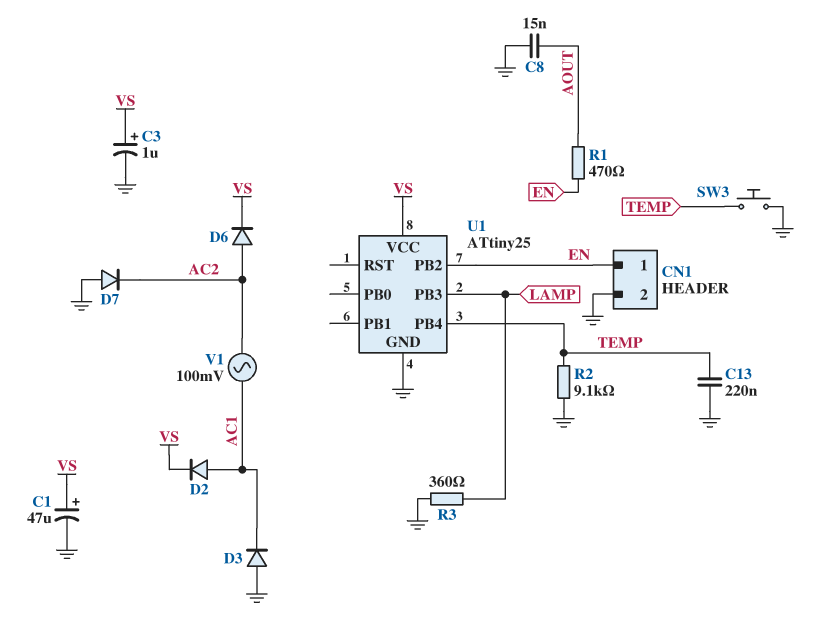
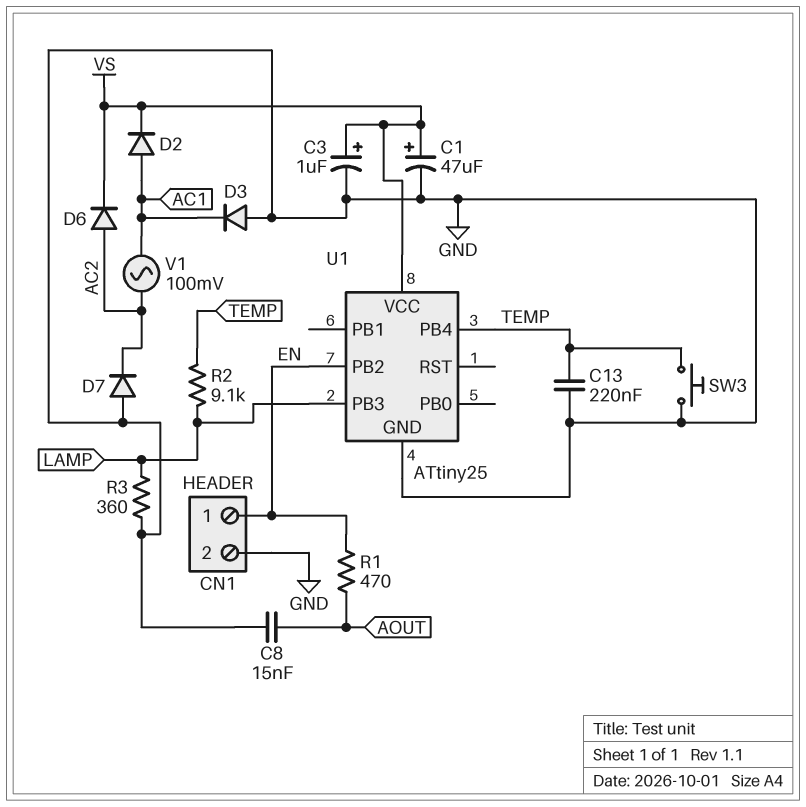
R2: 9.1k (GND, TEMP) -> 9.1k (LAMP, TEMP)

